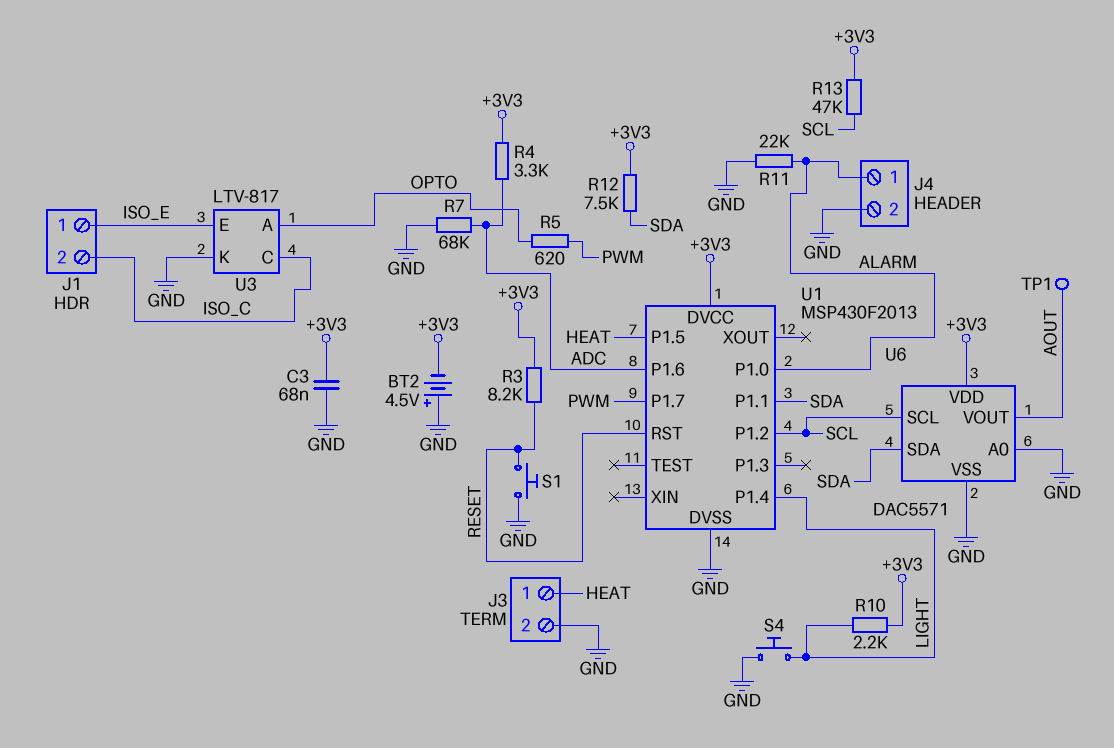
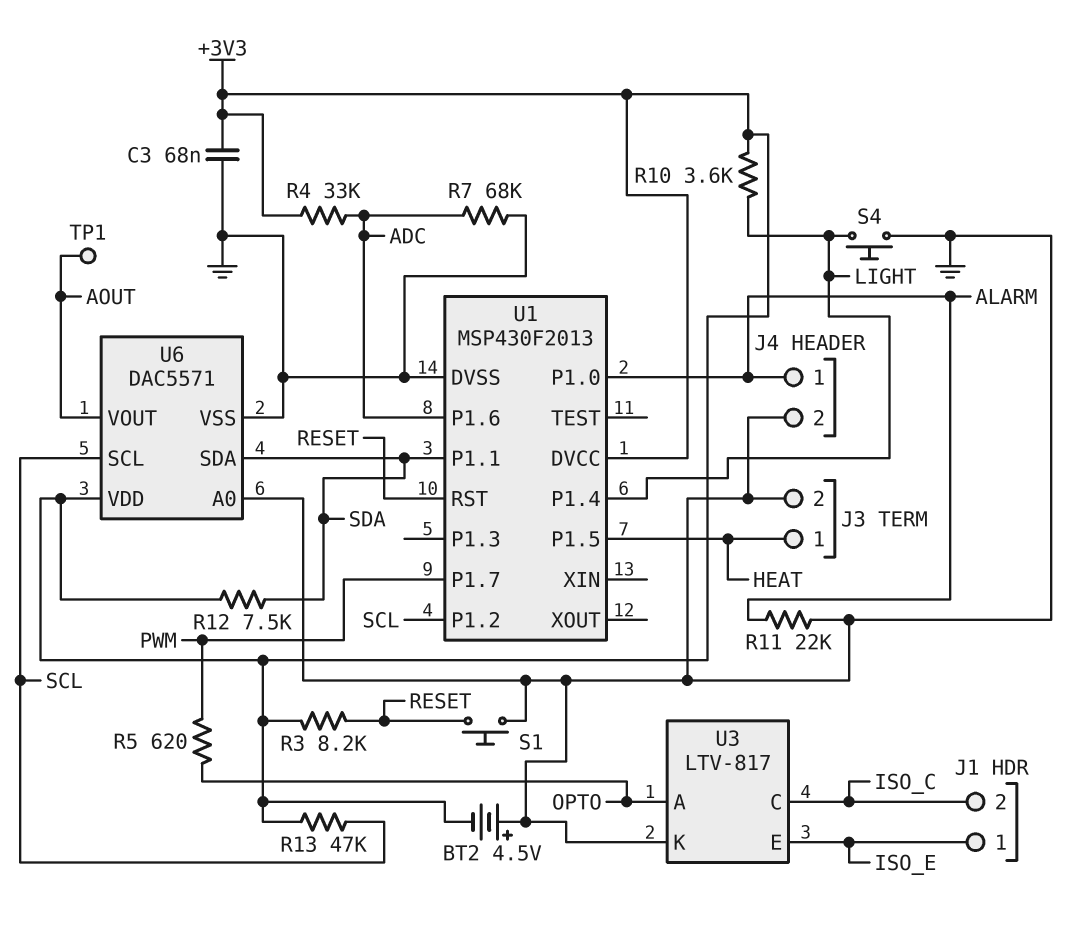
R4: 3.3k (+3V3, ADC) -> 33k (+3V3, ADC)
R10: 2.2k (+3V3, LIGHT) -> 3.6k (+3V3, LIGHT)

